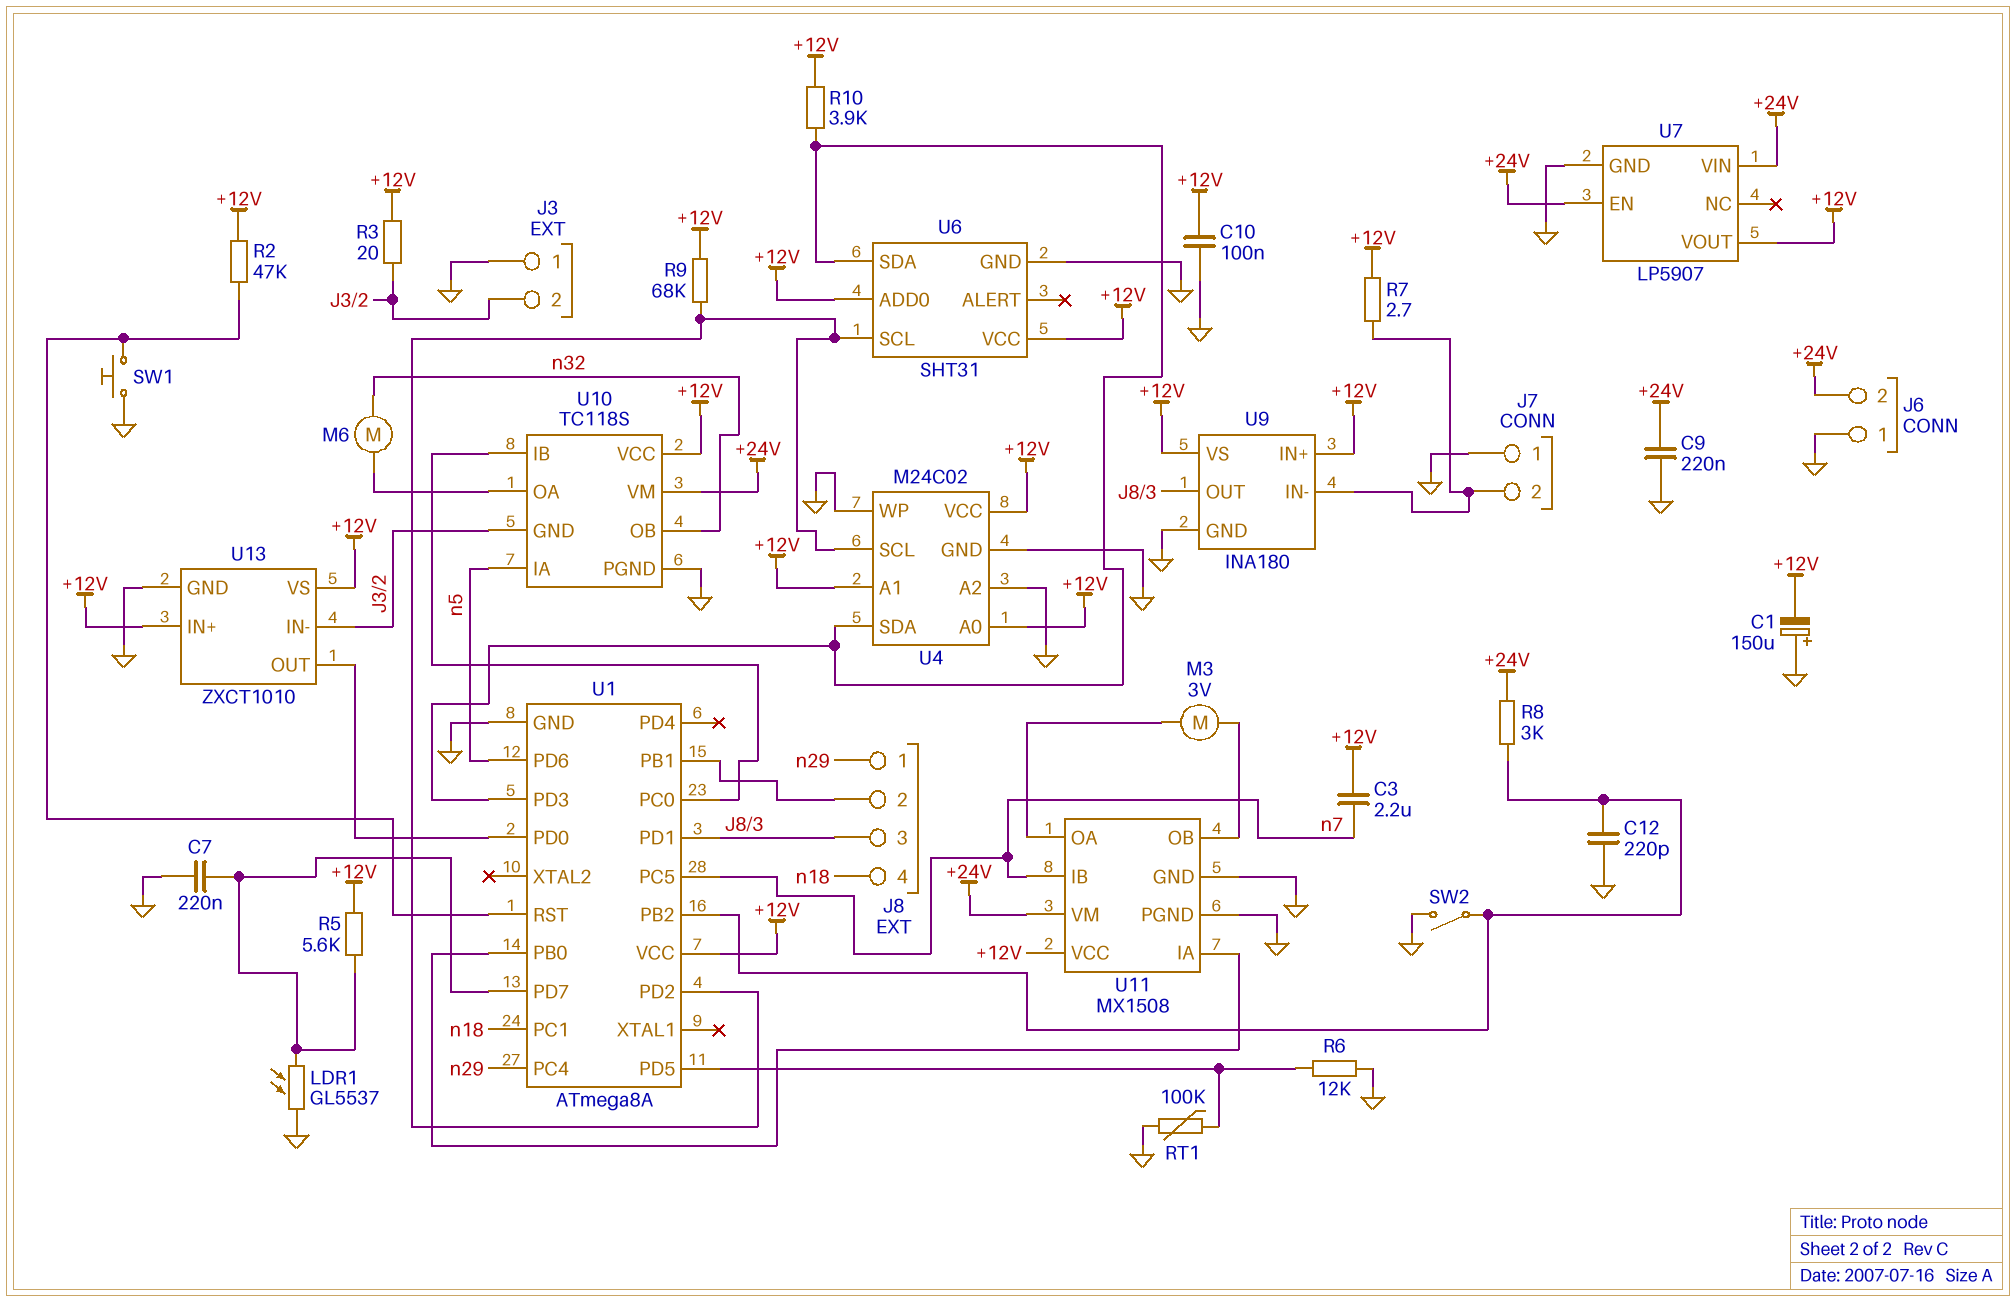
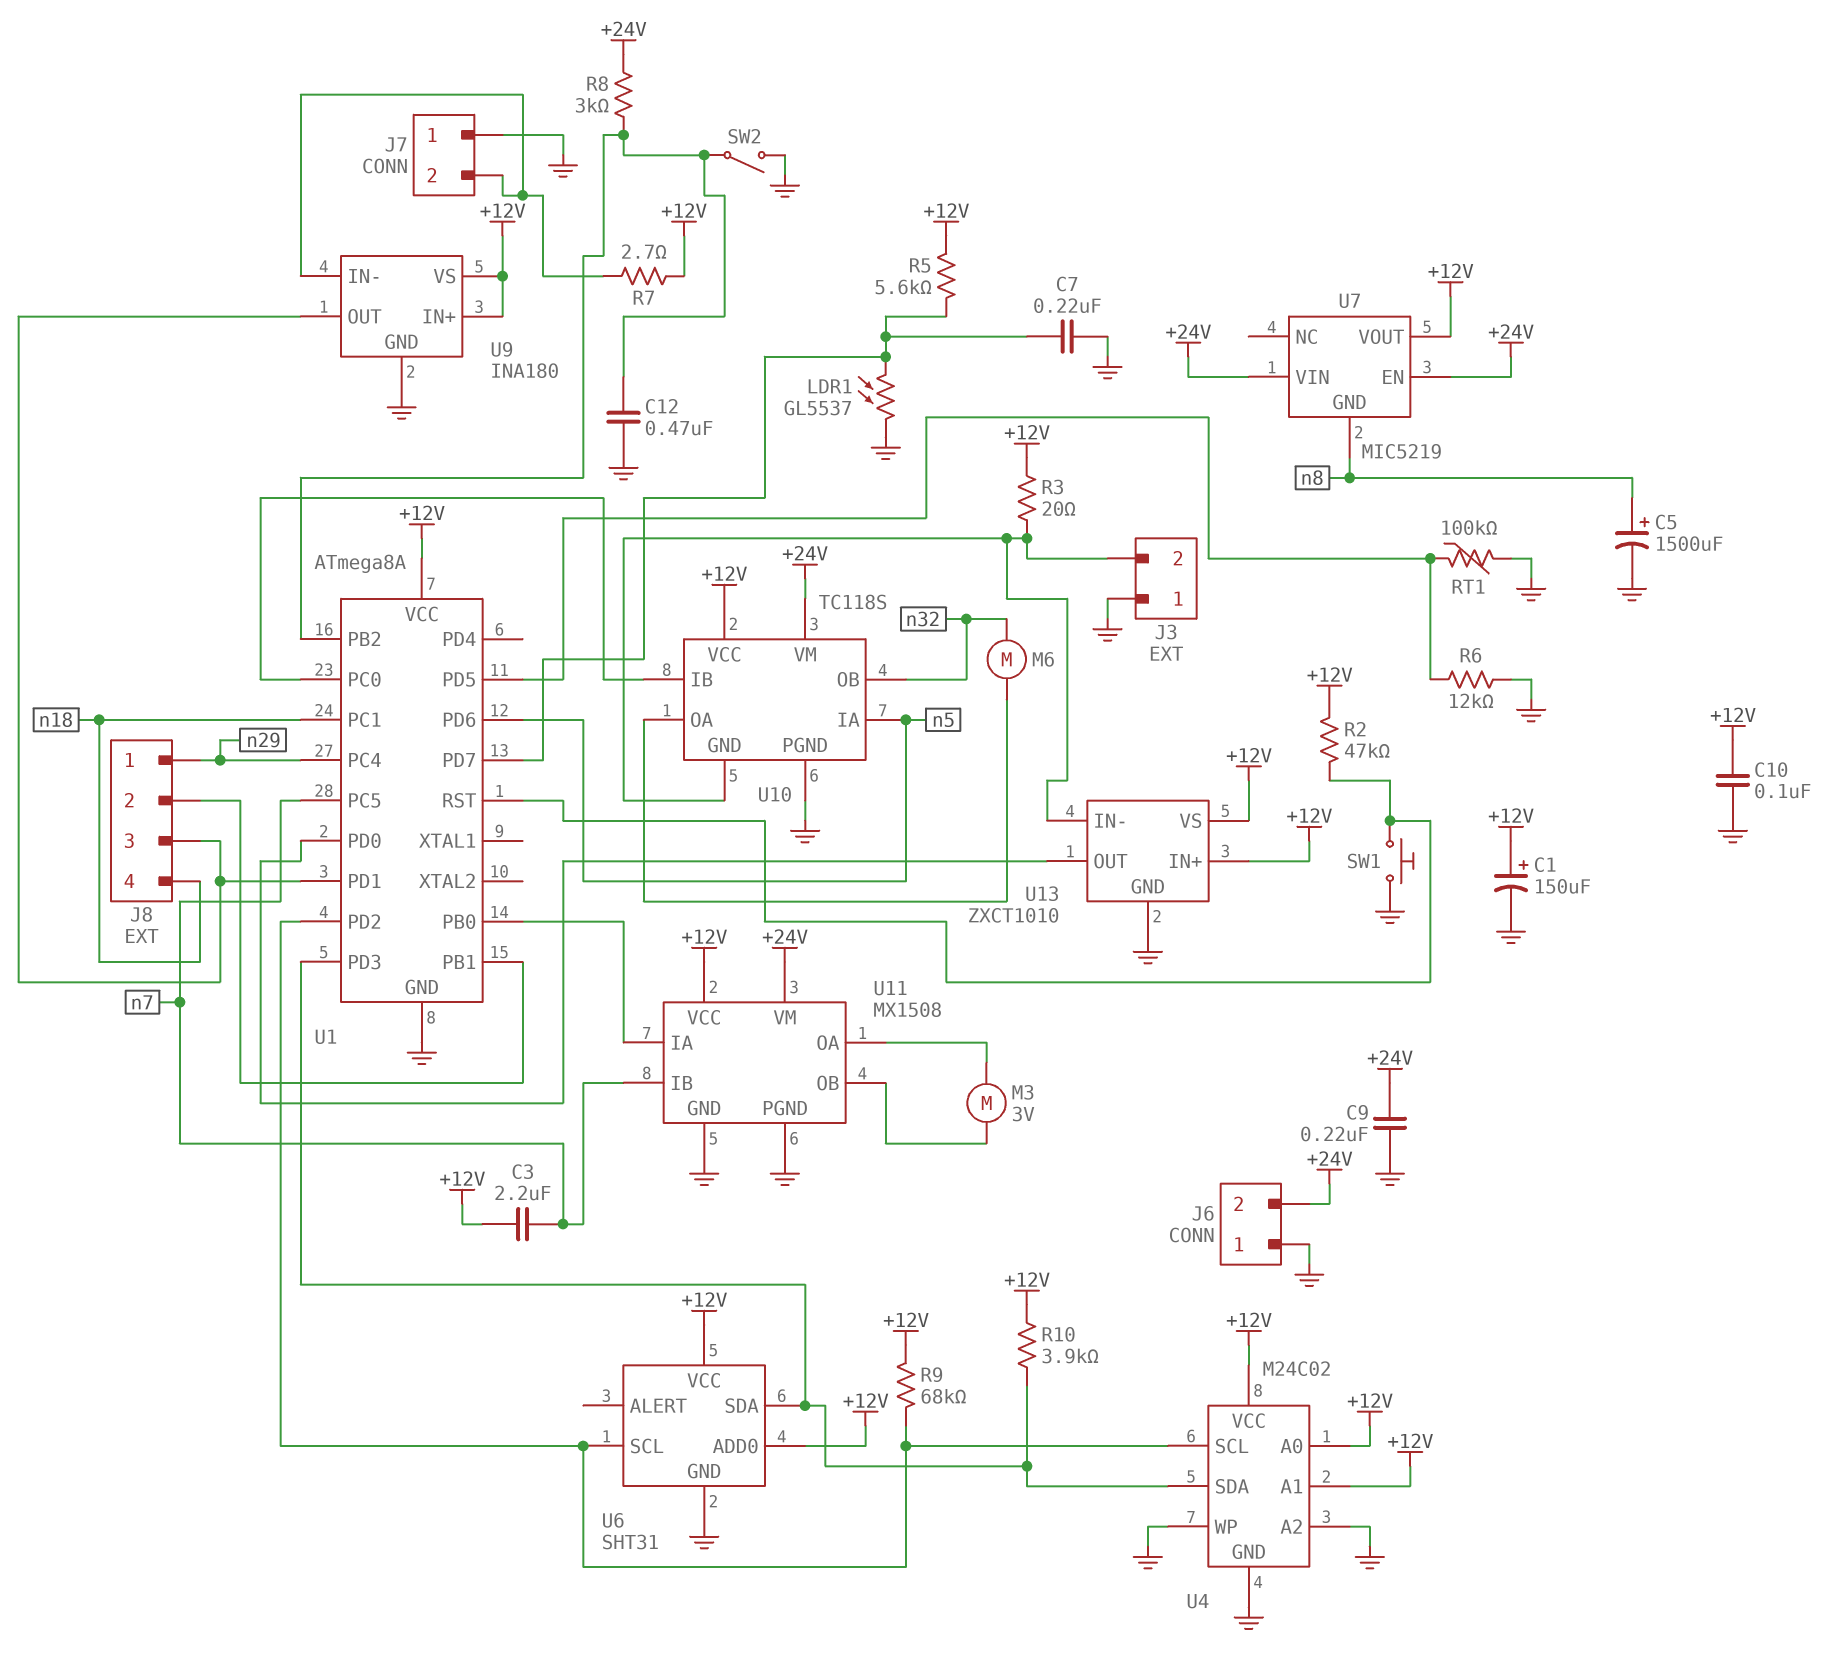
C1: 150uF (plus GND, minus +12V) -> 150uF (plus +12V, minus GND)
C5: none -> 1500uF (plus n8, minus GND)
C12: 220pF (GND, U1/PB2) -> 470nF (GND, U1/PB2)
U7: LP5907 -> MIC5219
U7 pin GND: GND -> n8

